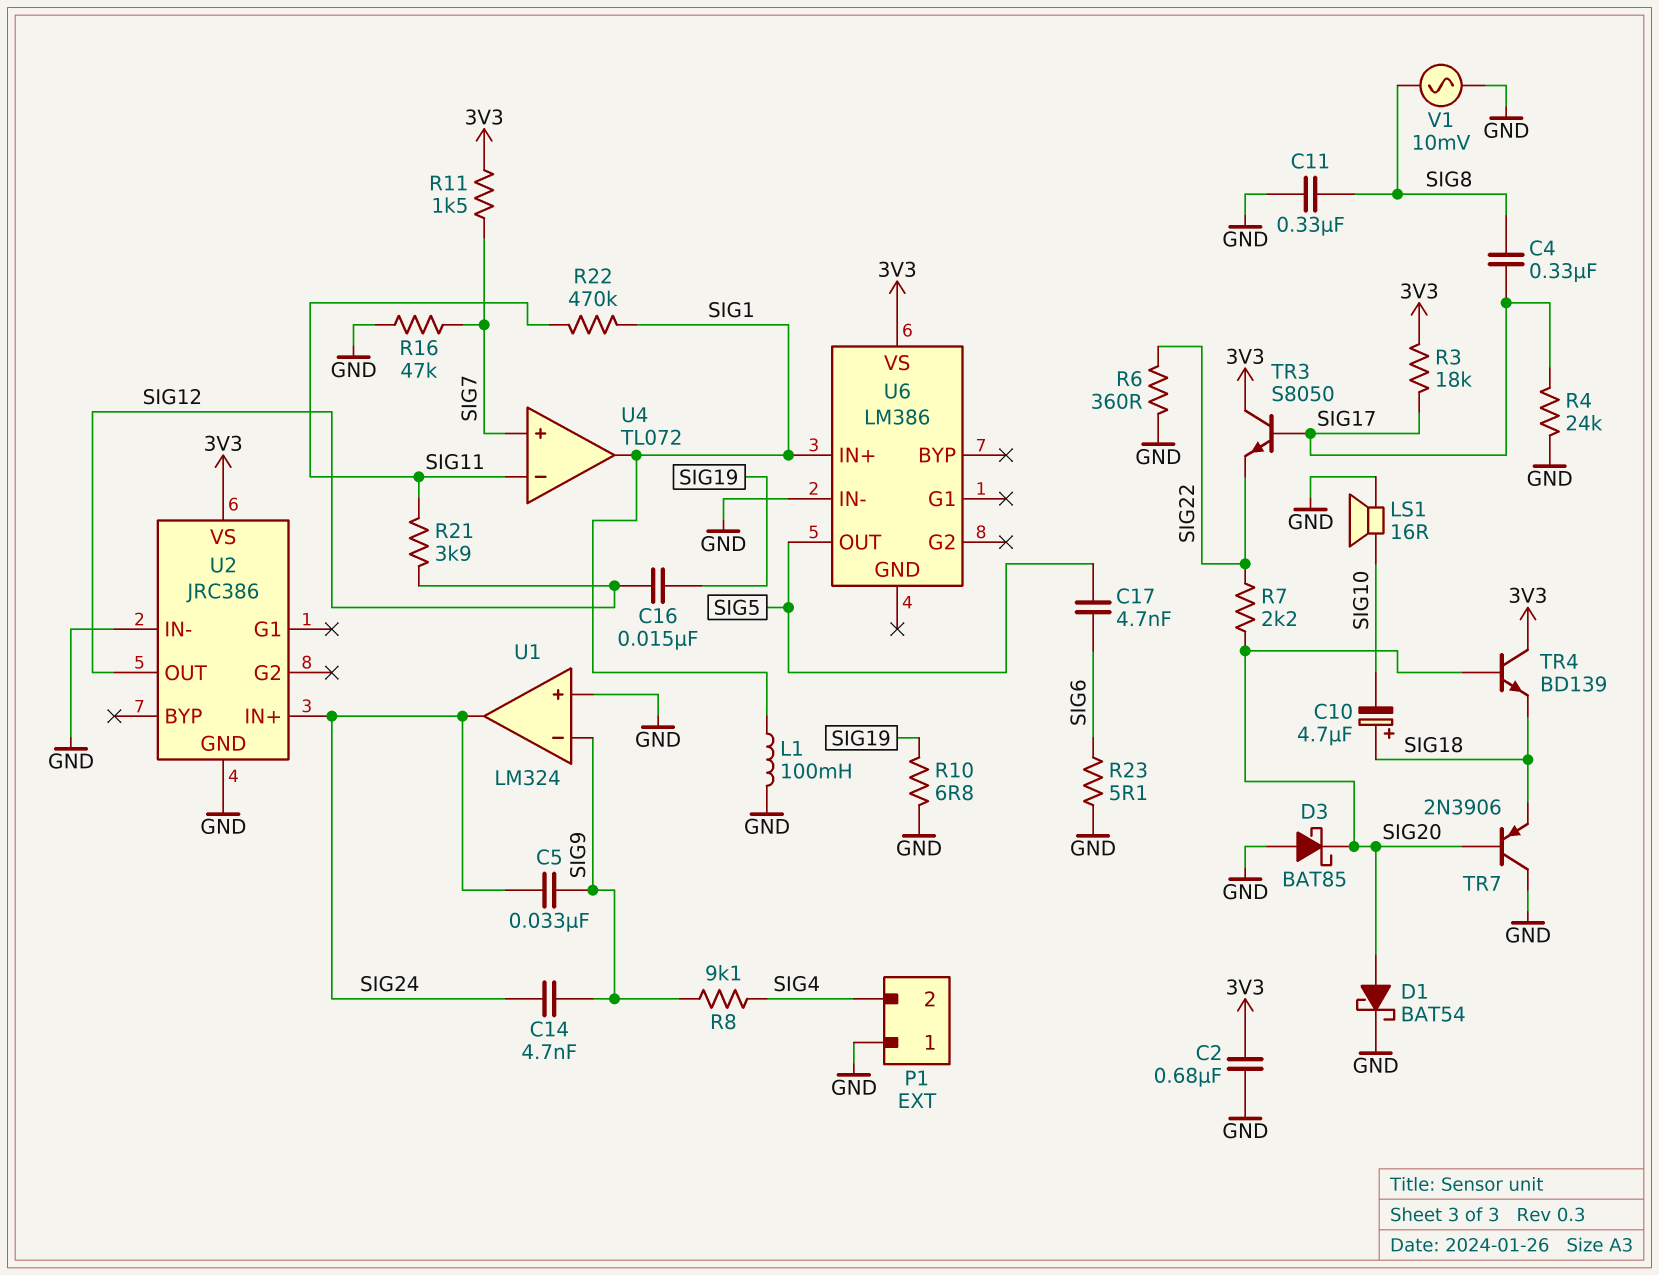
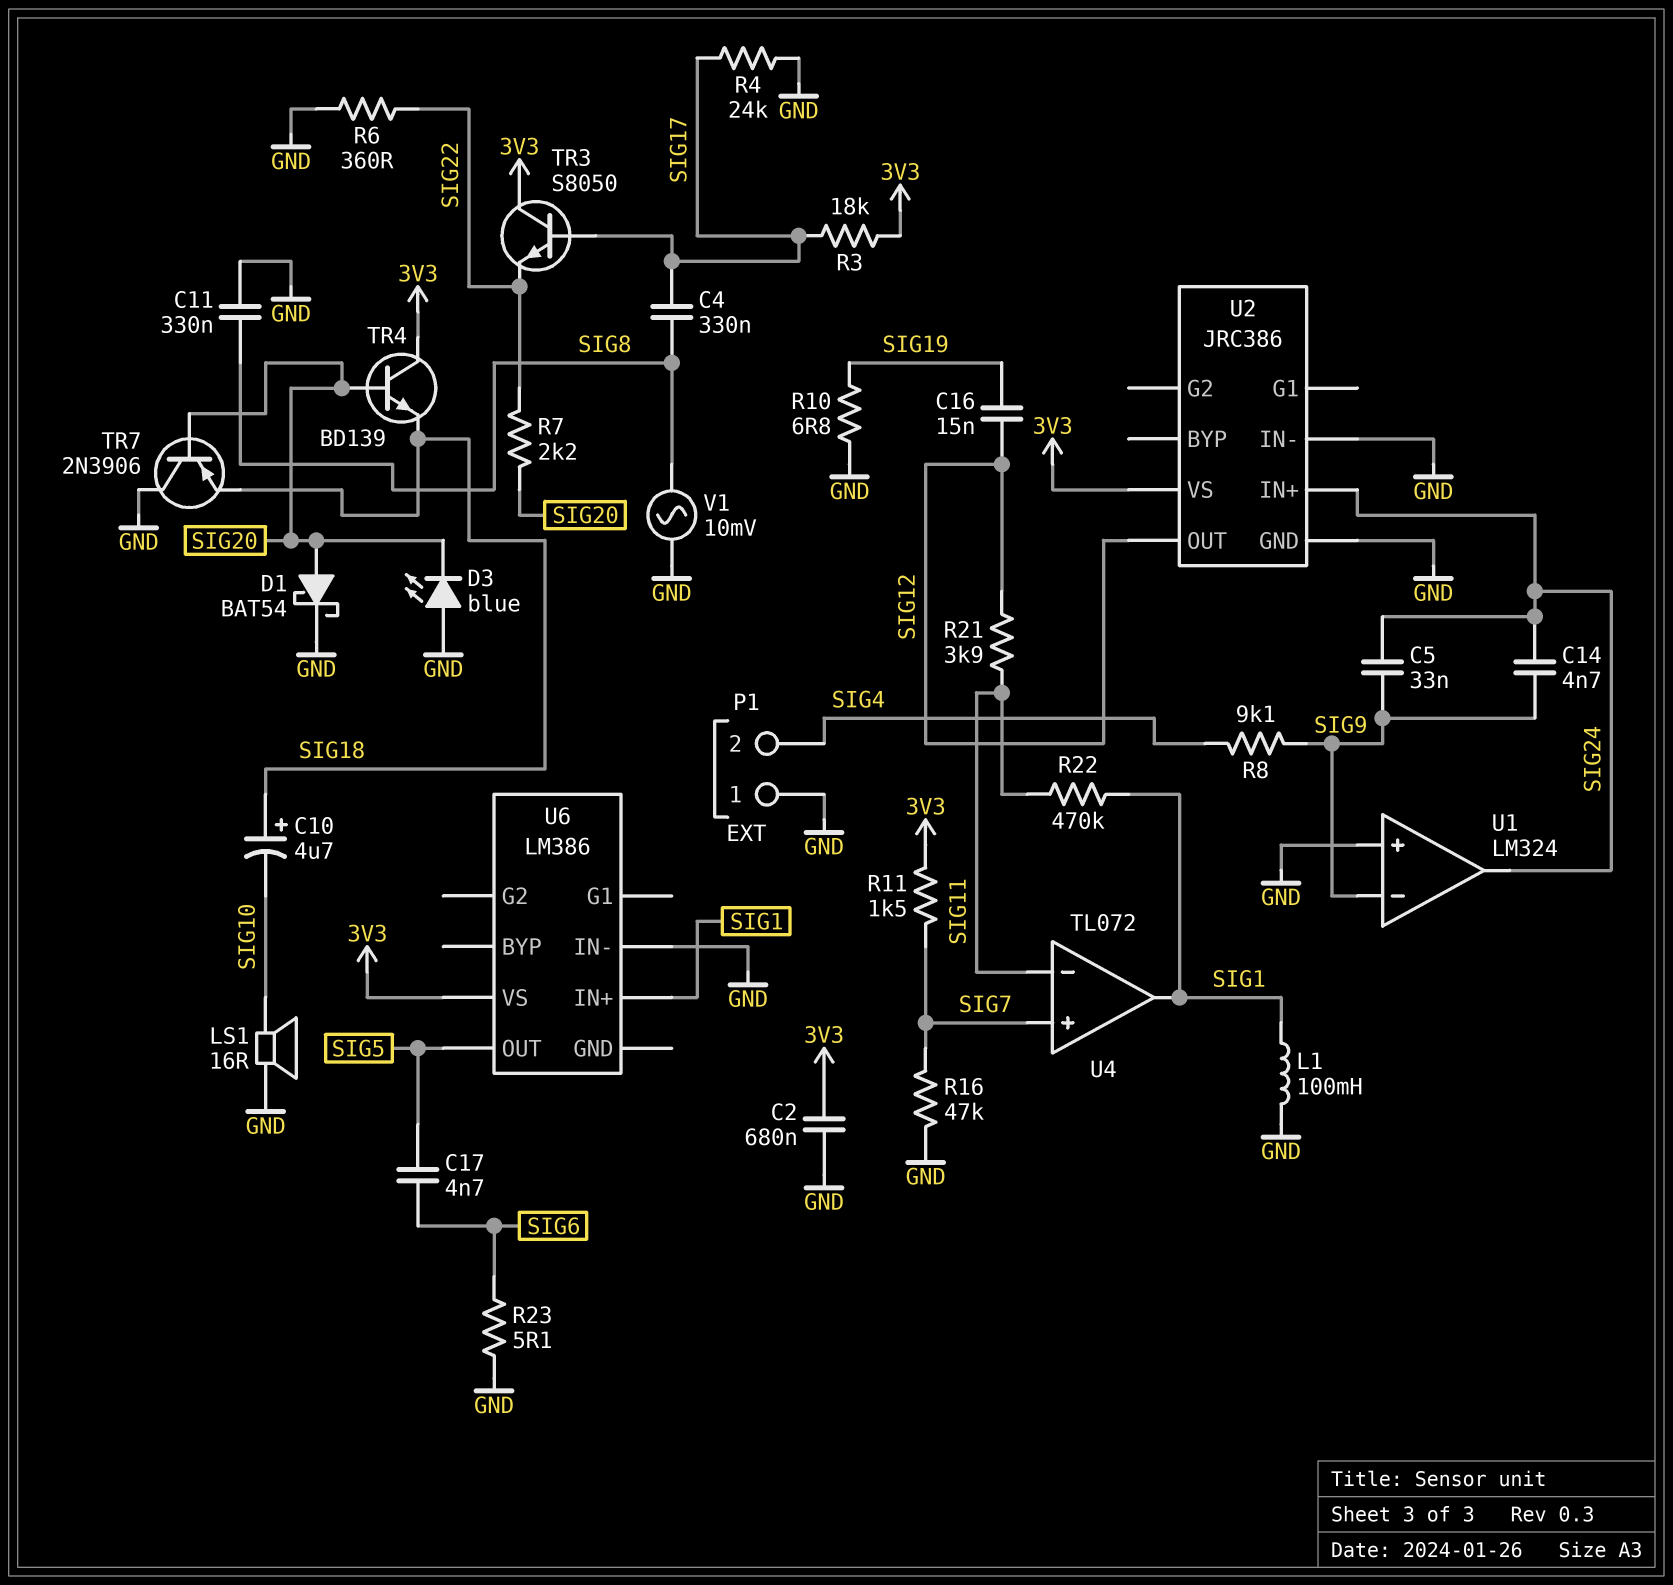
D3: schottky BAT85 (A GND, K SIG20) -> LED blue (A GND, K SIG20)

